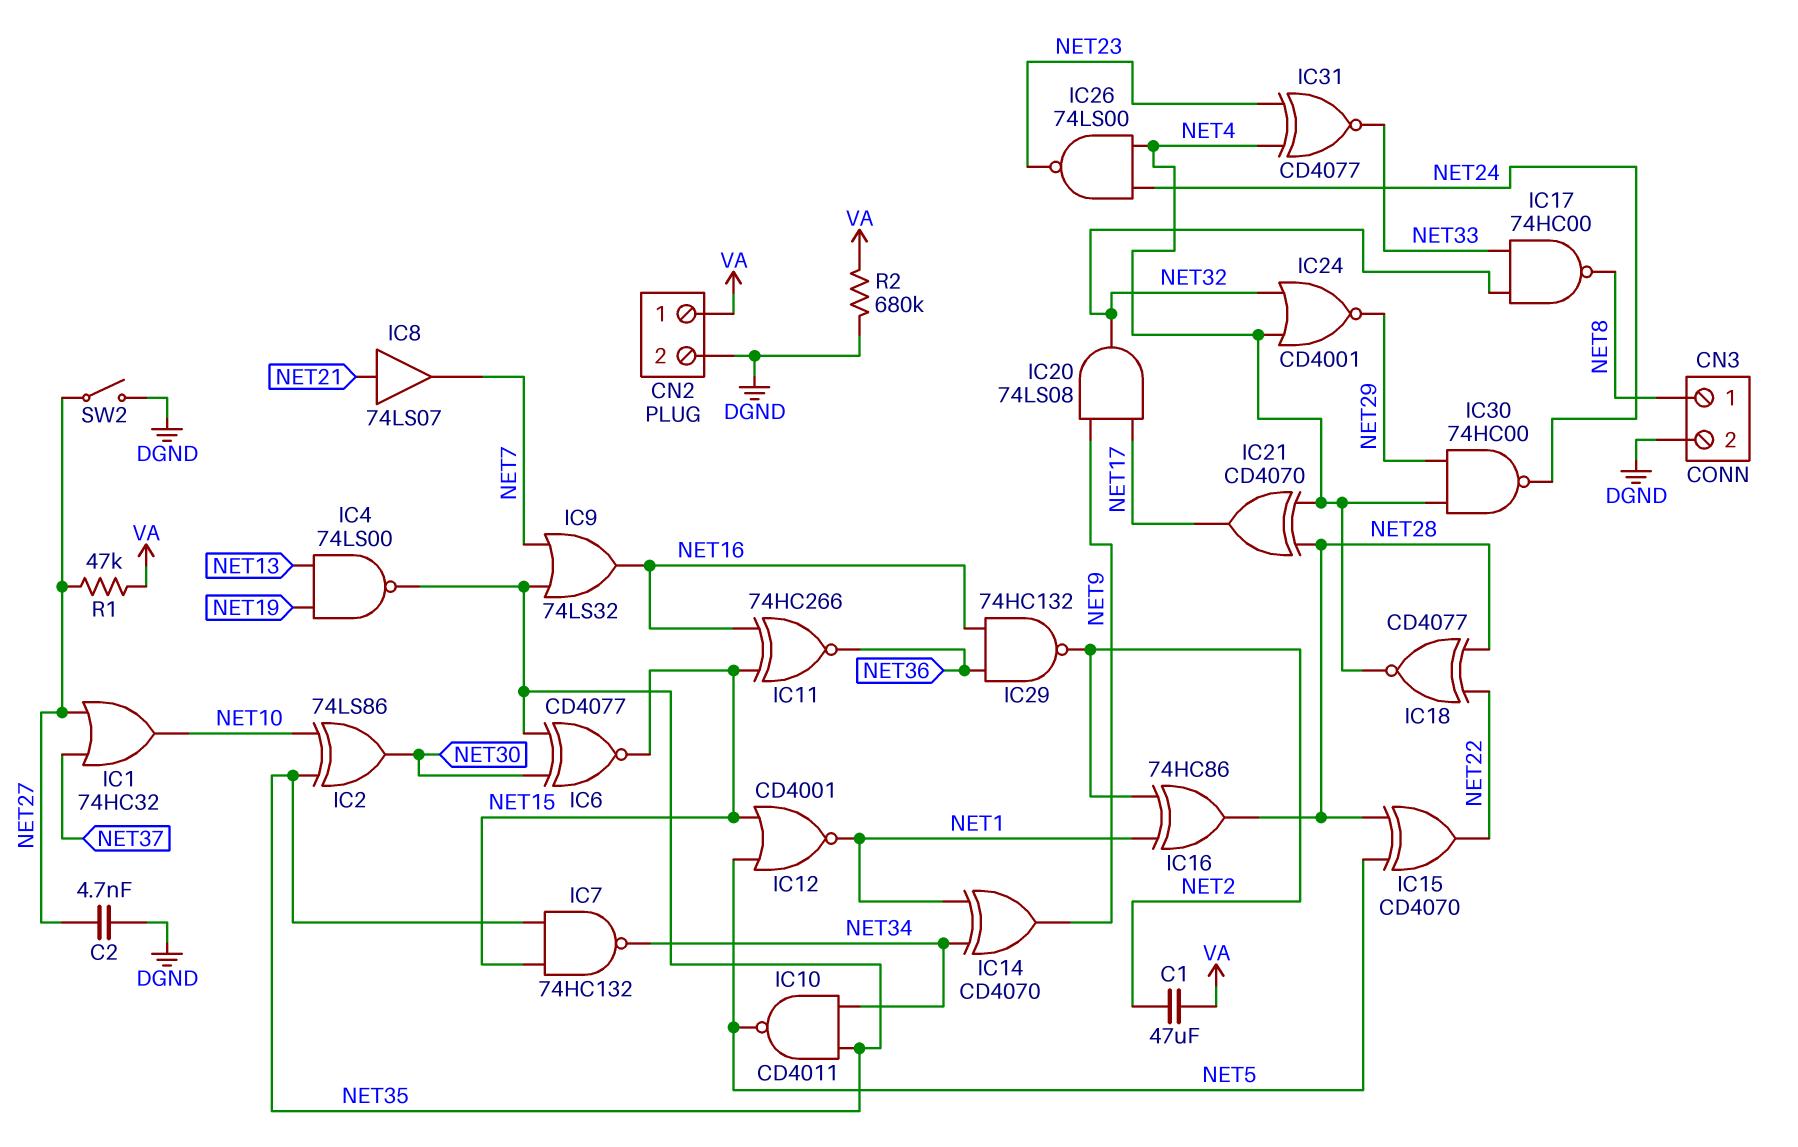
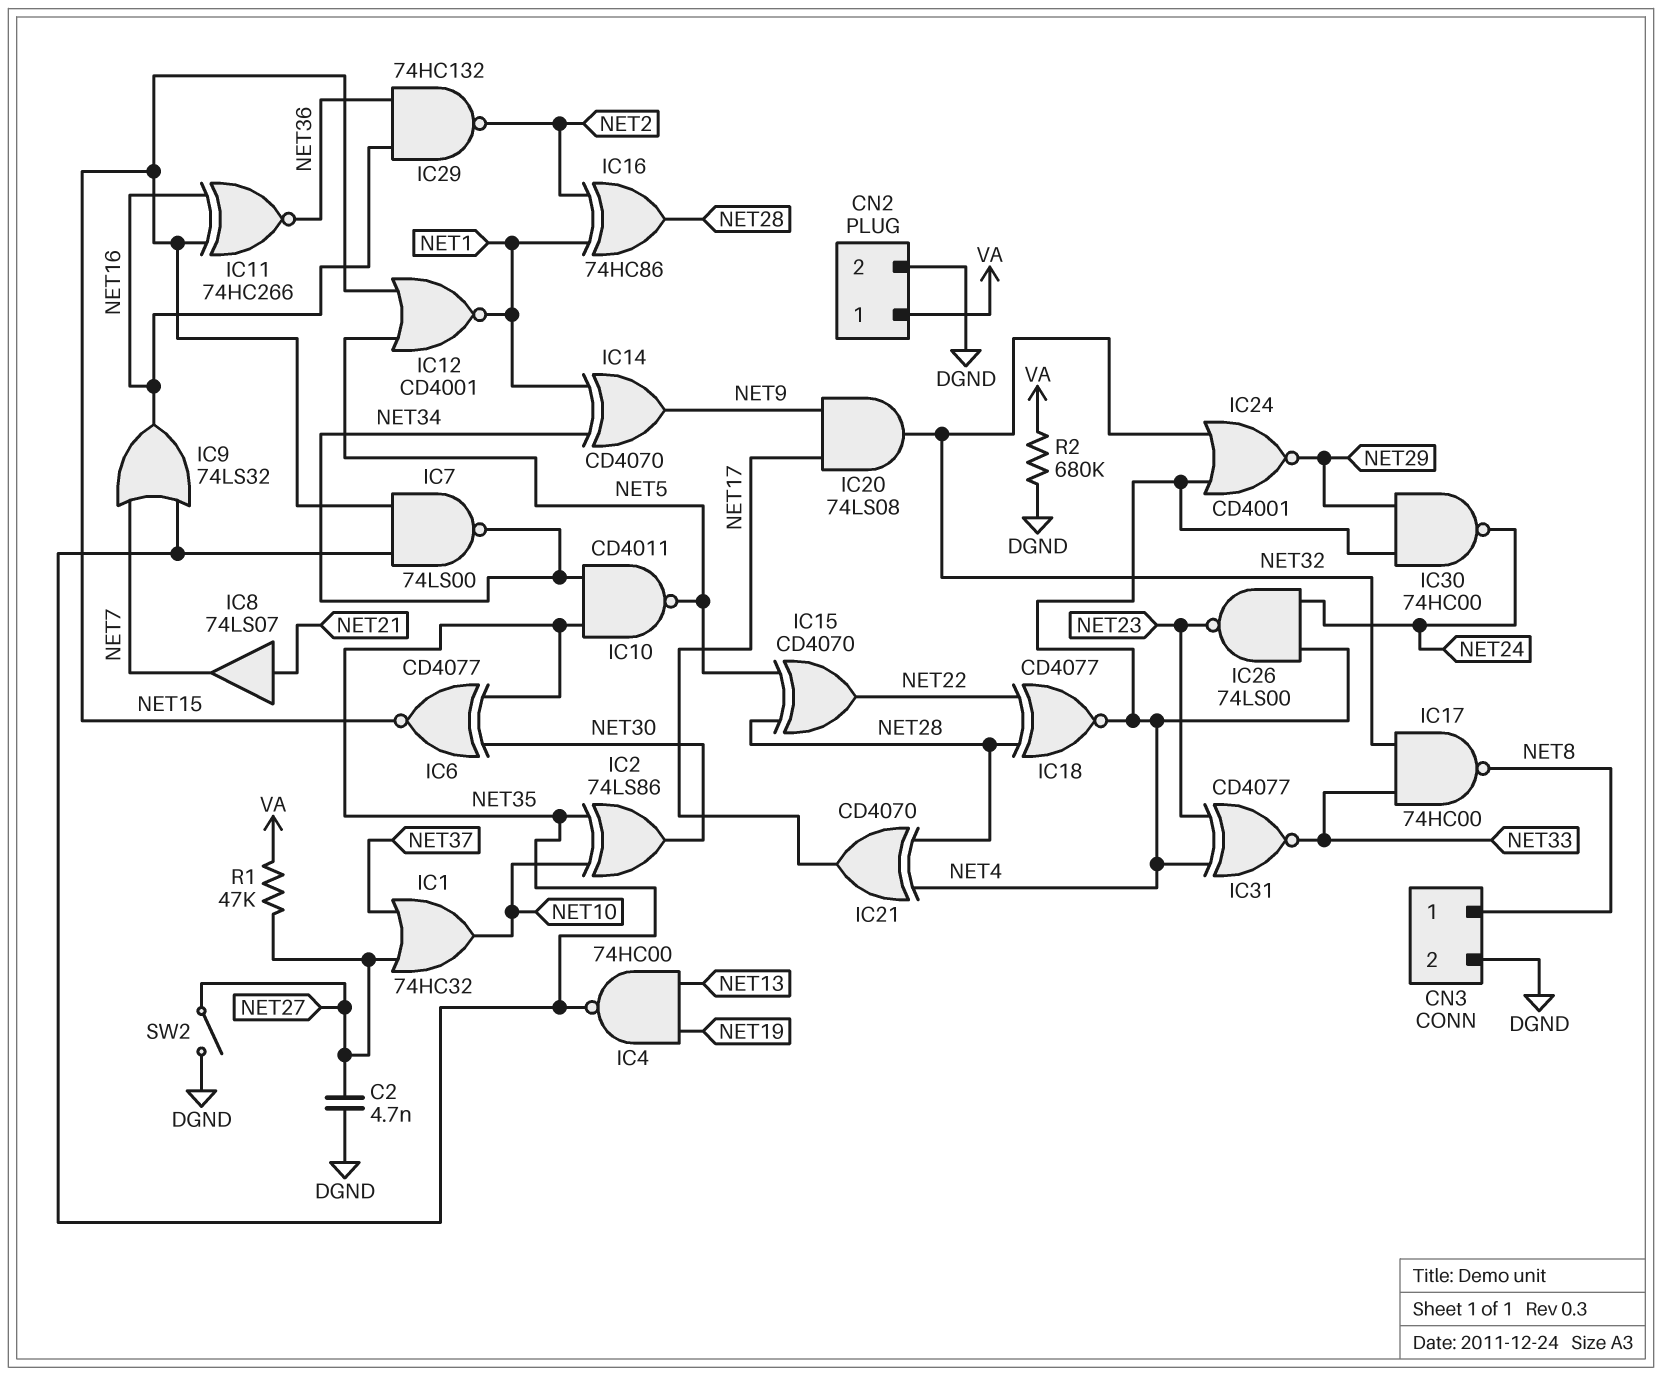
C1: 47uF (NET2, VA) -> none
IC4: NAND 74LS00 (in NET13, in NET19, out NET35) -> NAND 74HC00 (in NET13, in NET19, out NET35)
IC7: NAND 74HC132 (in NET15, in NET35, out NET34) -> NAND 74LS00 (in NET15, in NET35, out NET34)

